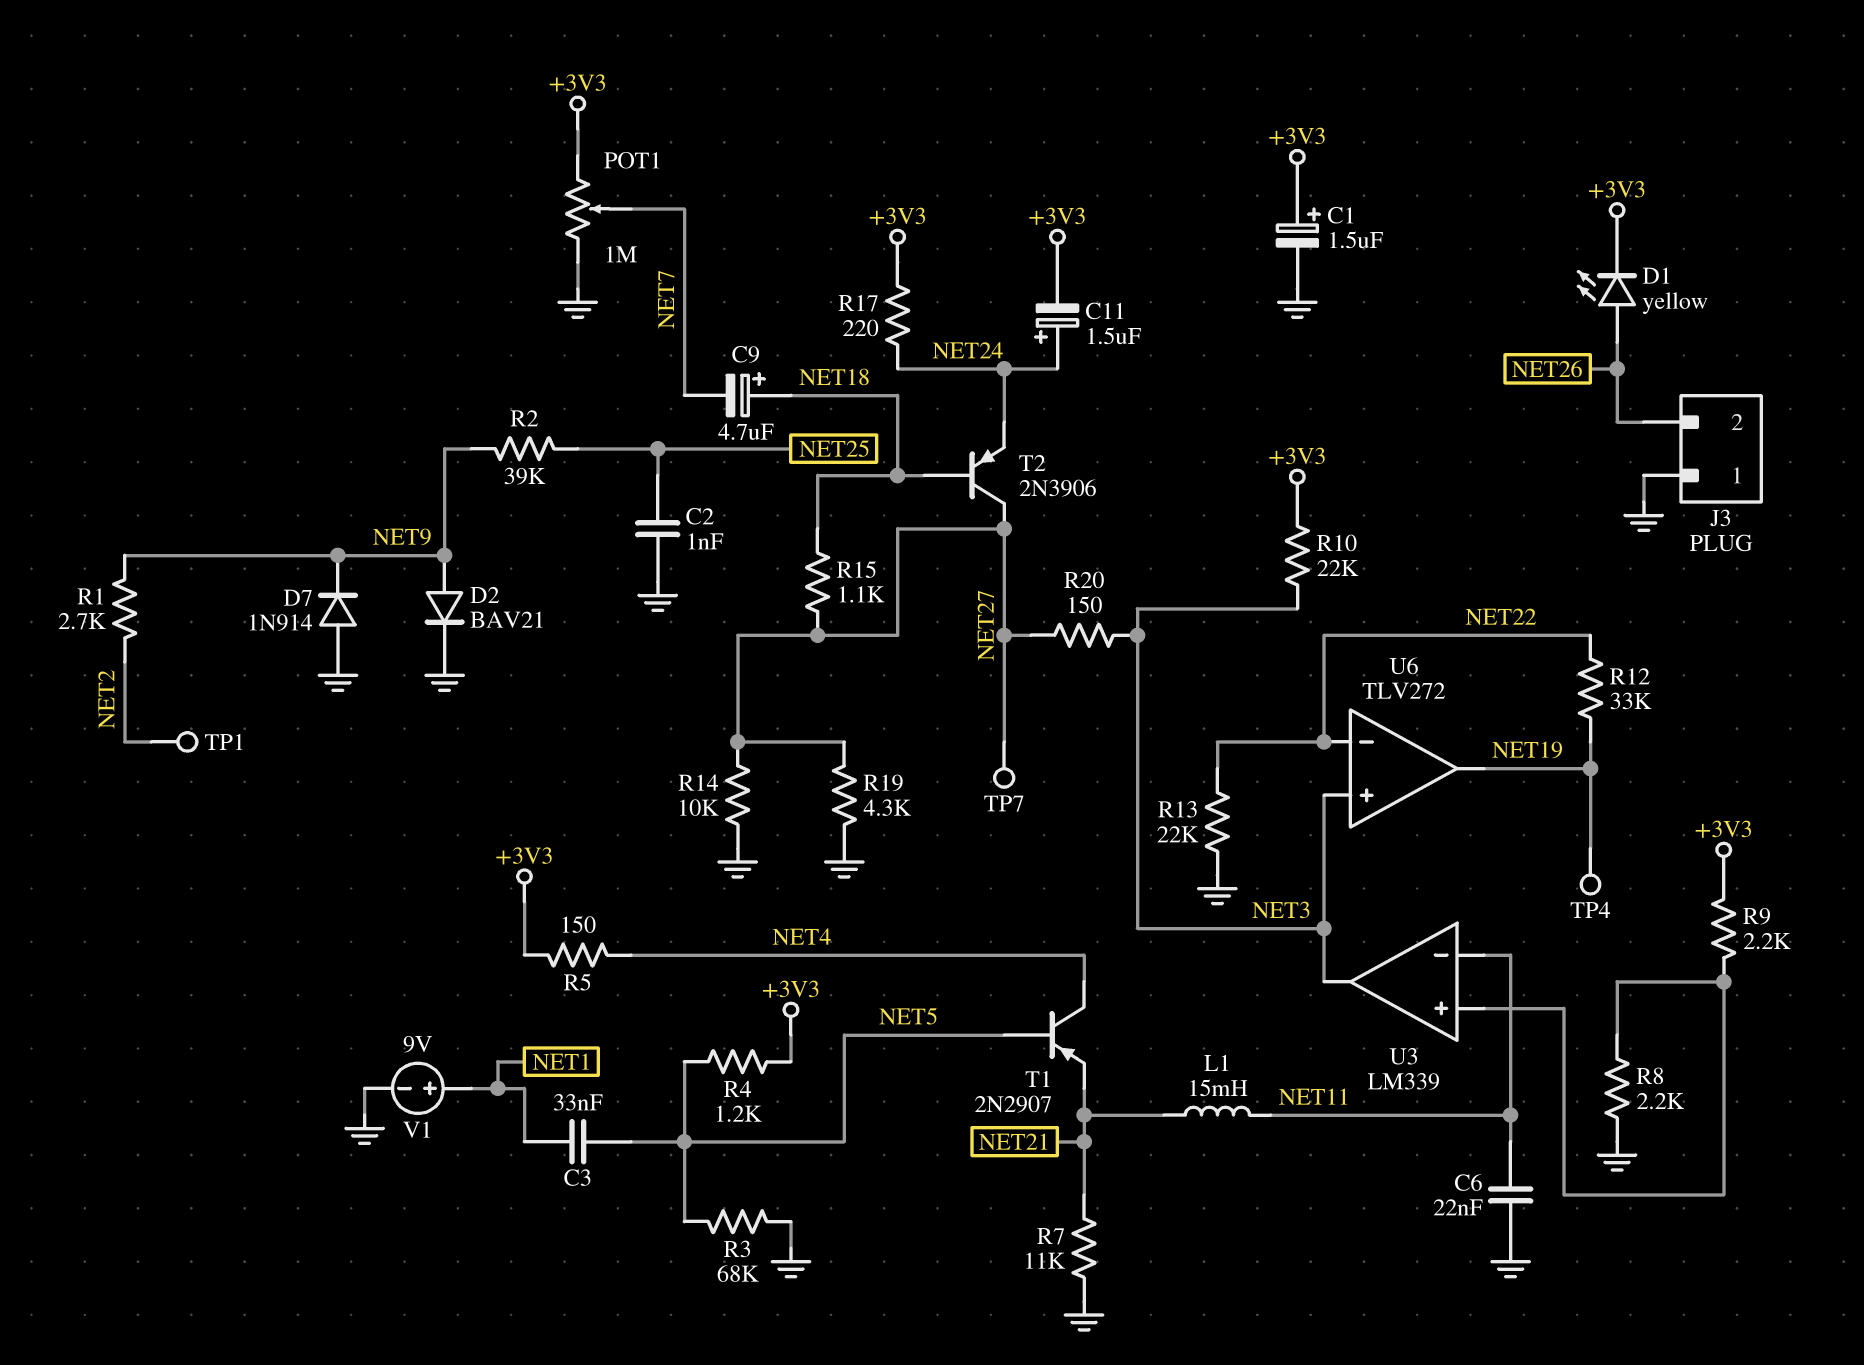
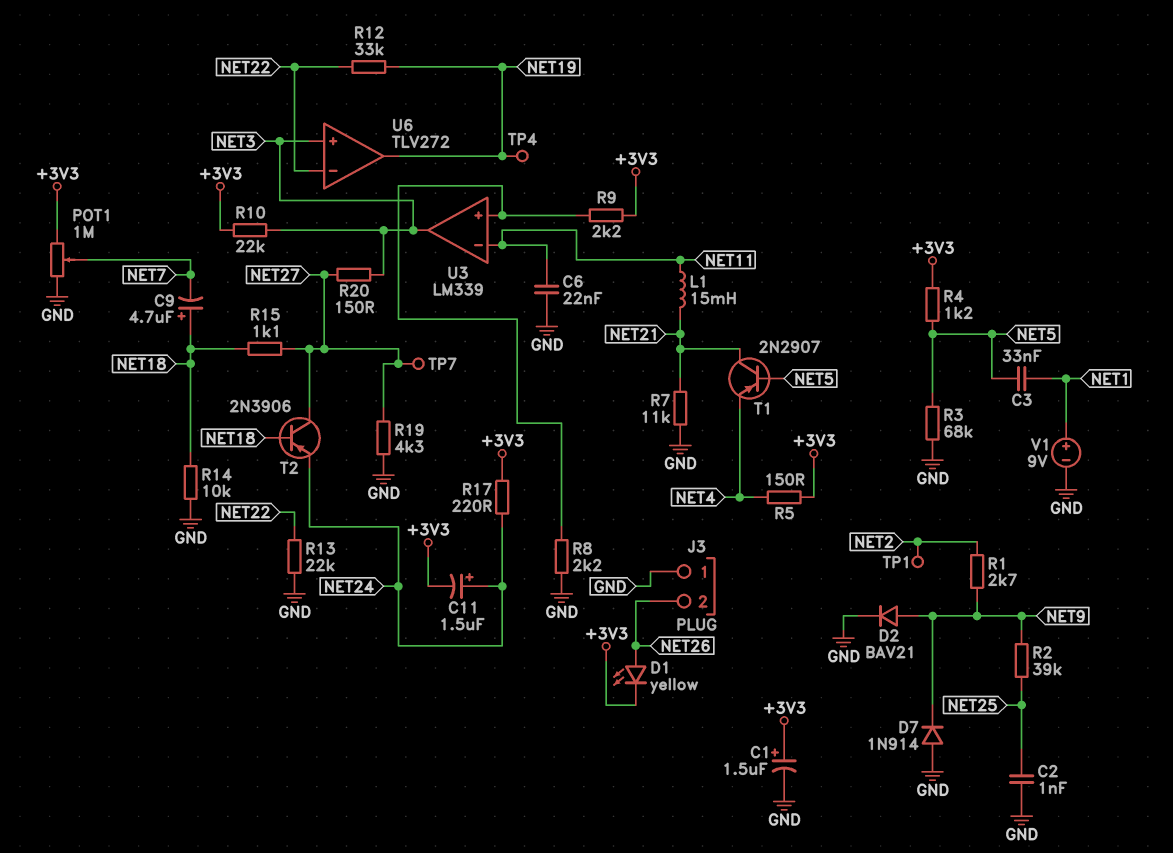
R14: 10k (GND, NET27) -> 10k (GND, NET18)
T1: PNP 2N2907 (B NET5, C NET4, E NET21) -> PNP 2N2907 (B NET5, C NET21, E NET4)

